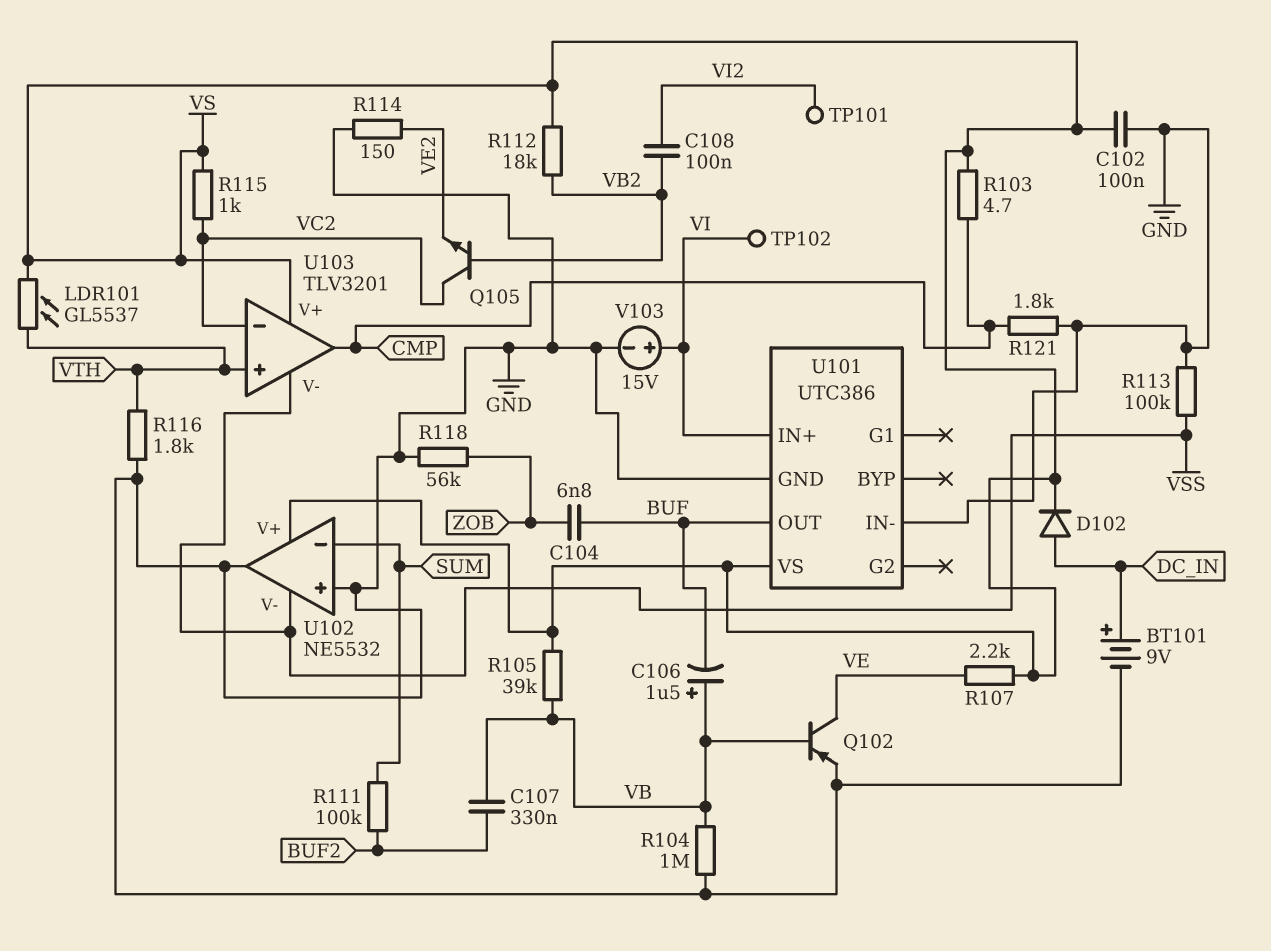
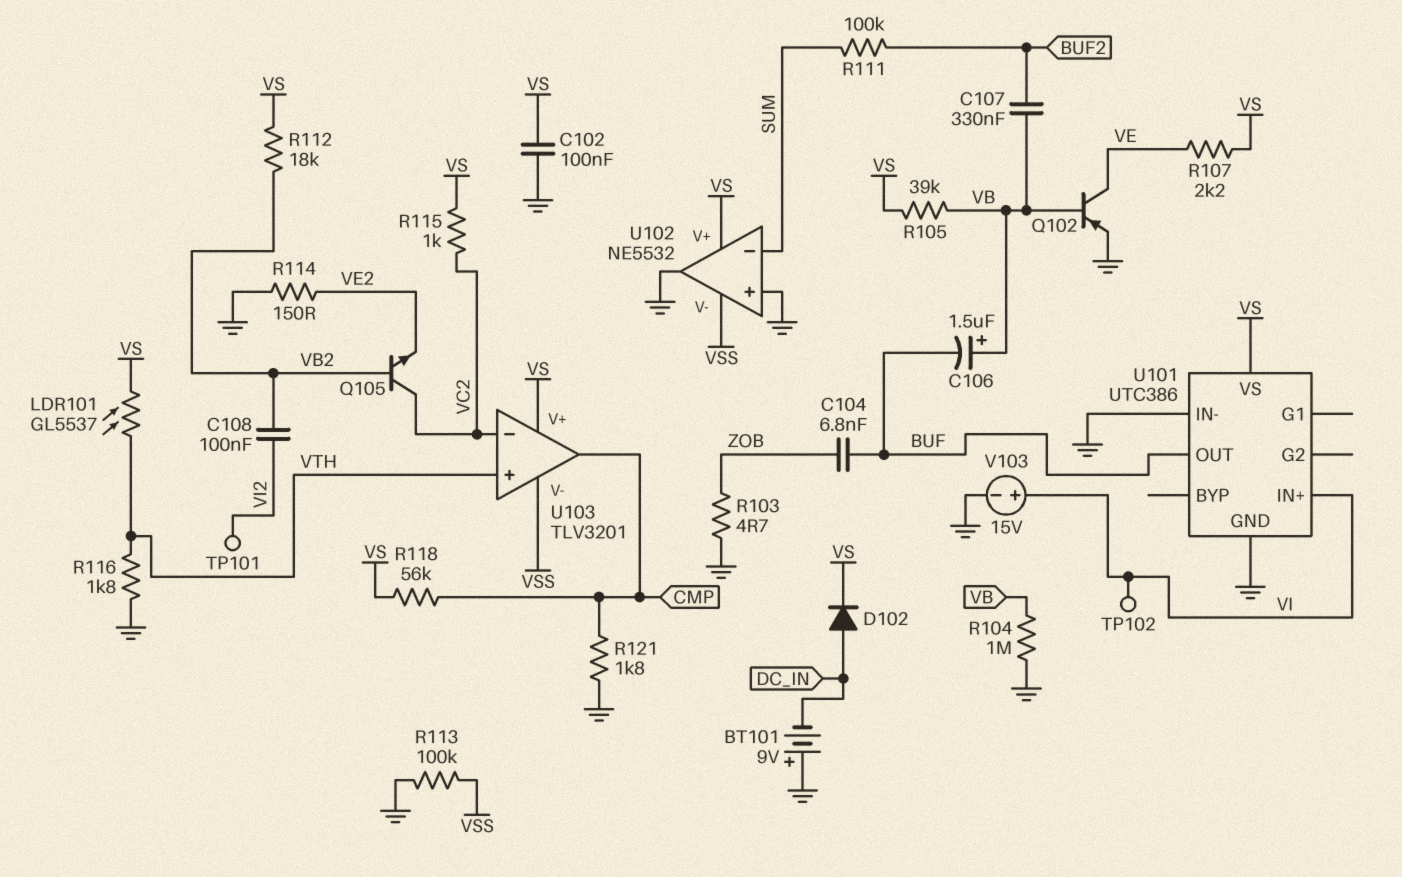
BT101: 9V (plus DC_IN, minus GND) -> 9V (plus GND, minus DC_IN)
R103: 4.7 (CMP, VS) -> 4.7 (GND, ZOB)
R118: 56k (GND, ZOB) -> 56k (CMP, VS)

